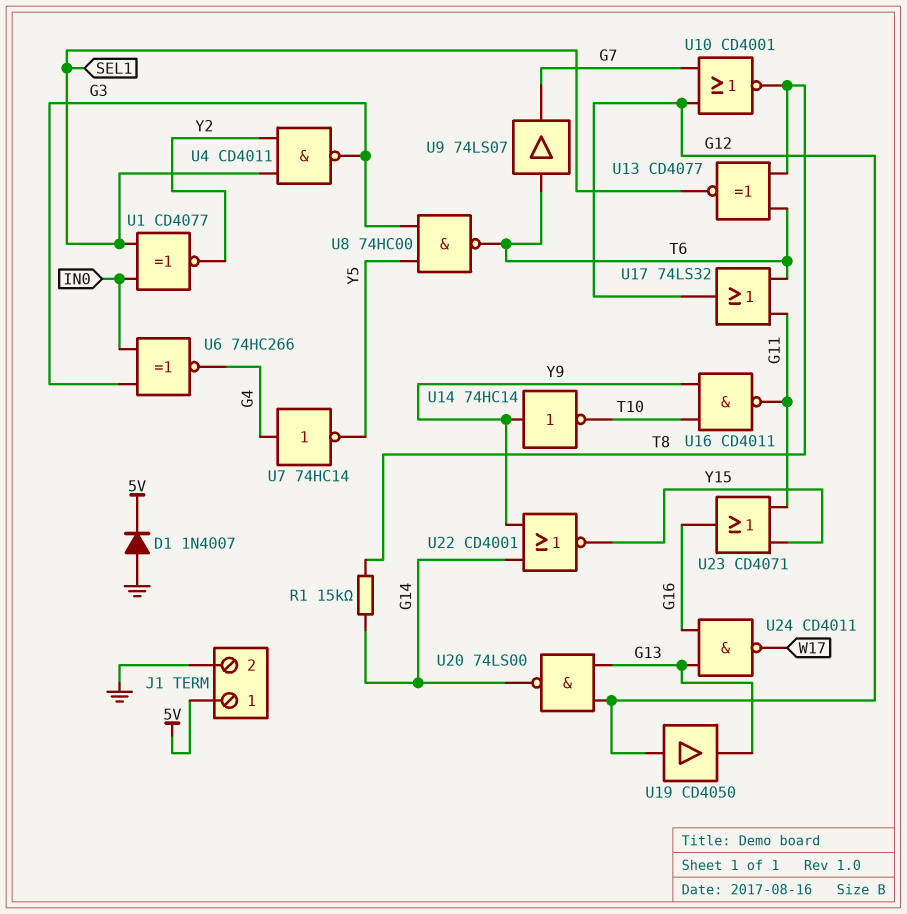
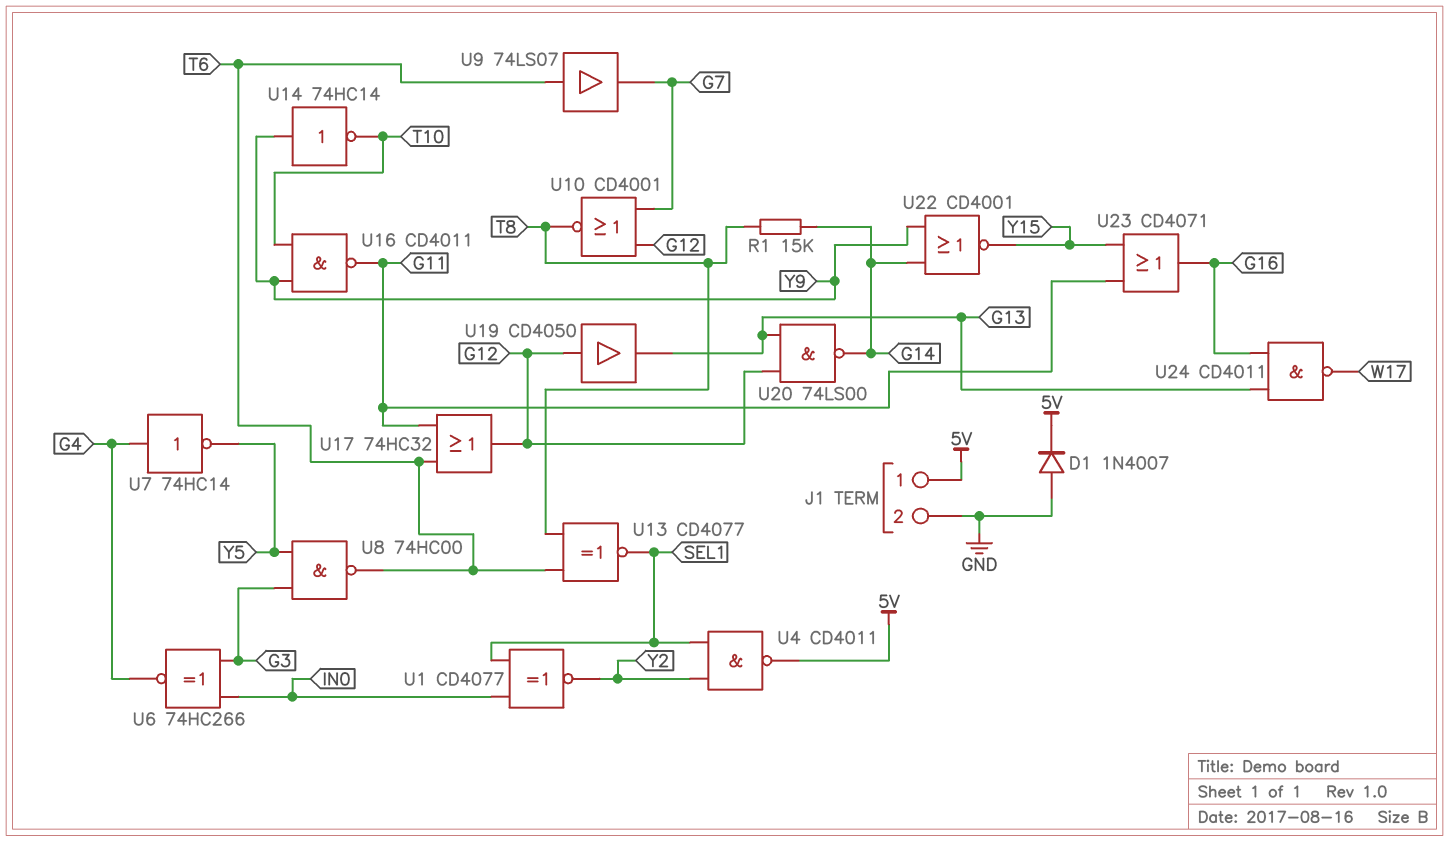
U4: NAND CD4011 (in SEL1, in Y2, out G3) -> NAND CD4011 (in SEL1, in Y2, out 5V)
U17: OR 74LS32 (in G11, in T6, out G12) -> OR 74HC32 (in G11, in T6, out G12)

